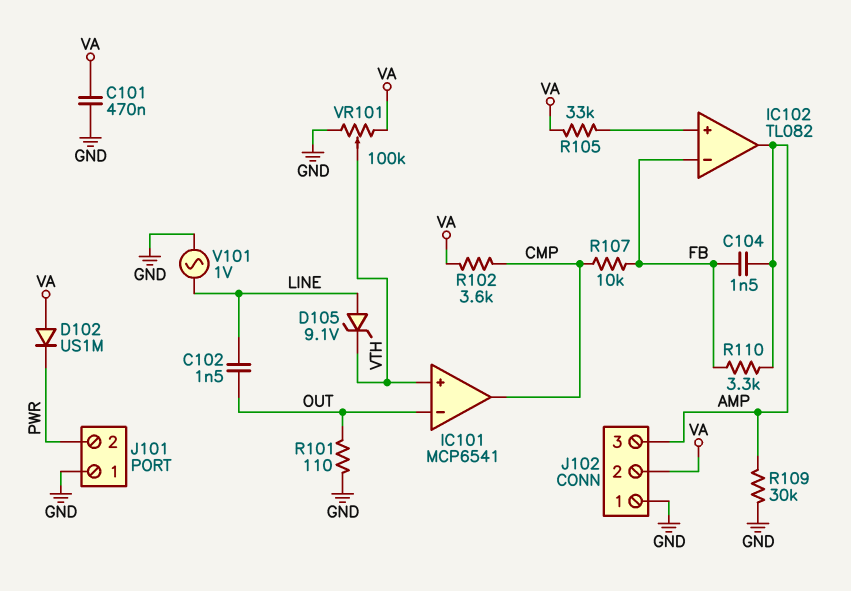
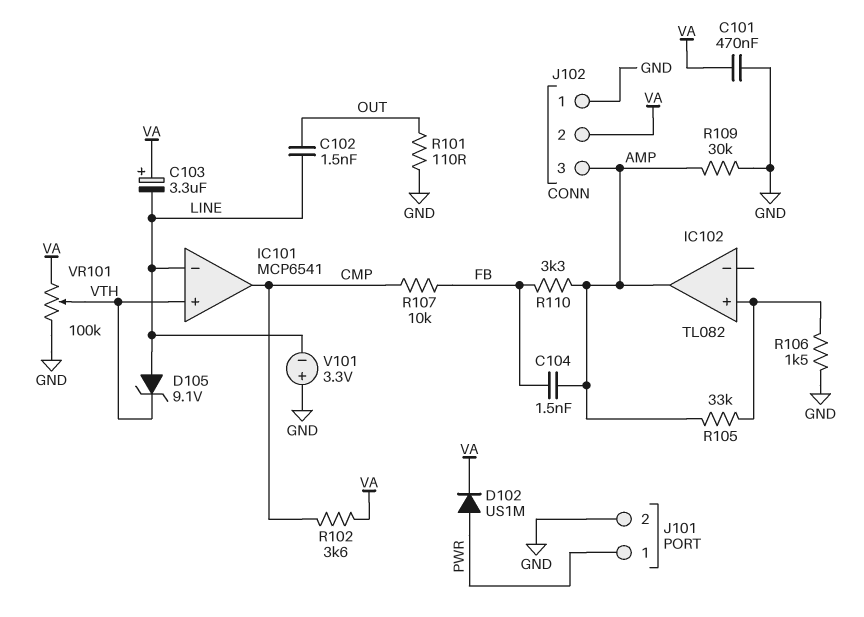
C103: none -> 3.3uF (plus VA, minus LINE)
D102: diode US1M (A VA, K PWR) -> diode US1M (A PWR, K VA)
IC101 pin in-: OUT -> LINE
IC102 pin in-: FB -> none
J101 pin 1: GND -> PWR
J101 pin 2: PWR -> GND
R105: 33k (IC102/in+, VA) -> 33k (AMP, IC102/in+)
R106: none -> 1.5k (GND, IC102/in+)
V101: AC 1V (GND, LINE) -> 3.3V (plus GND, minus LINE)

